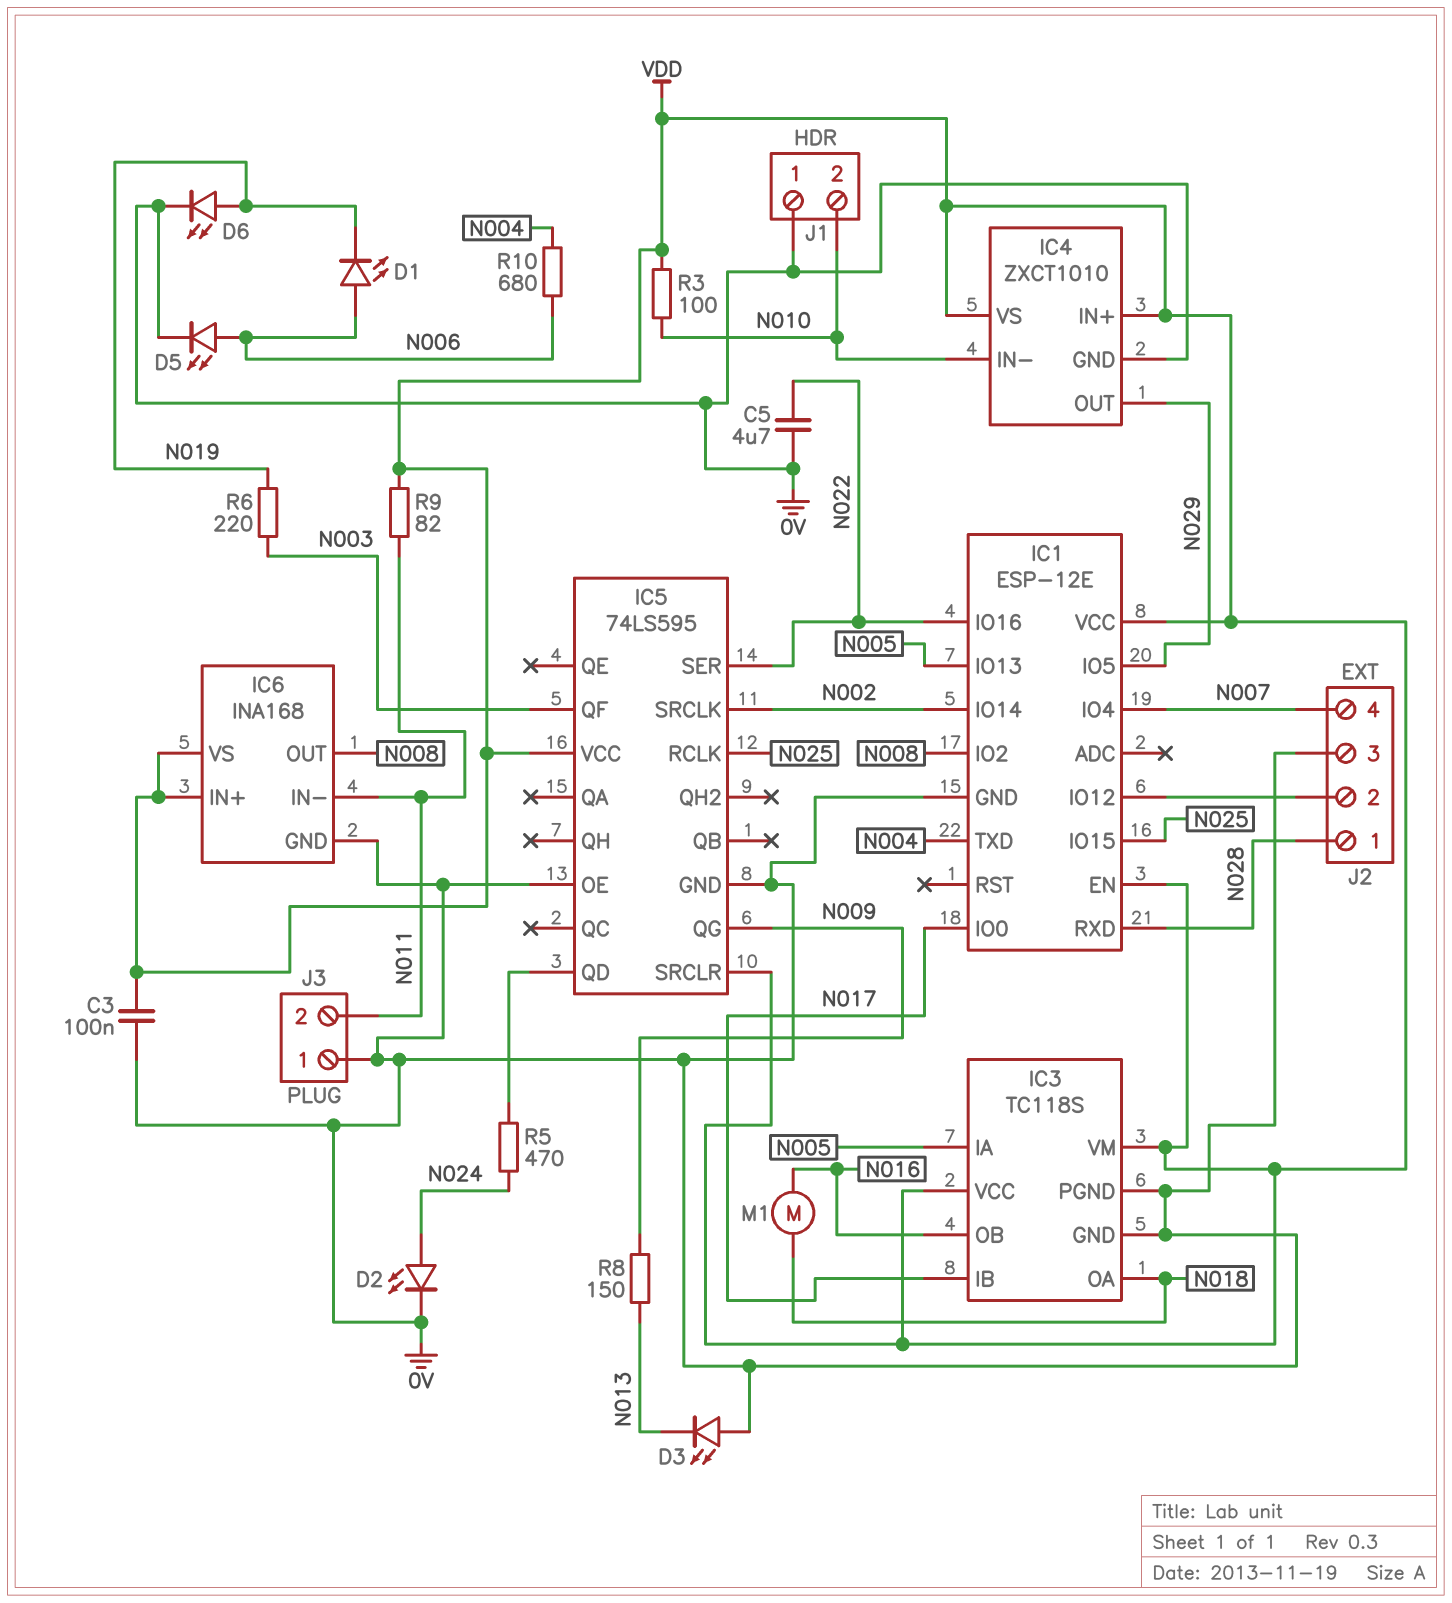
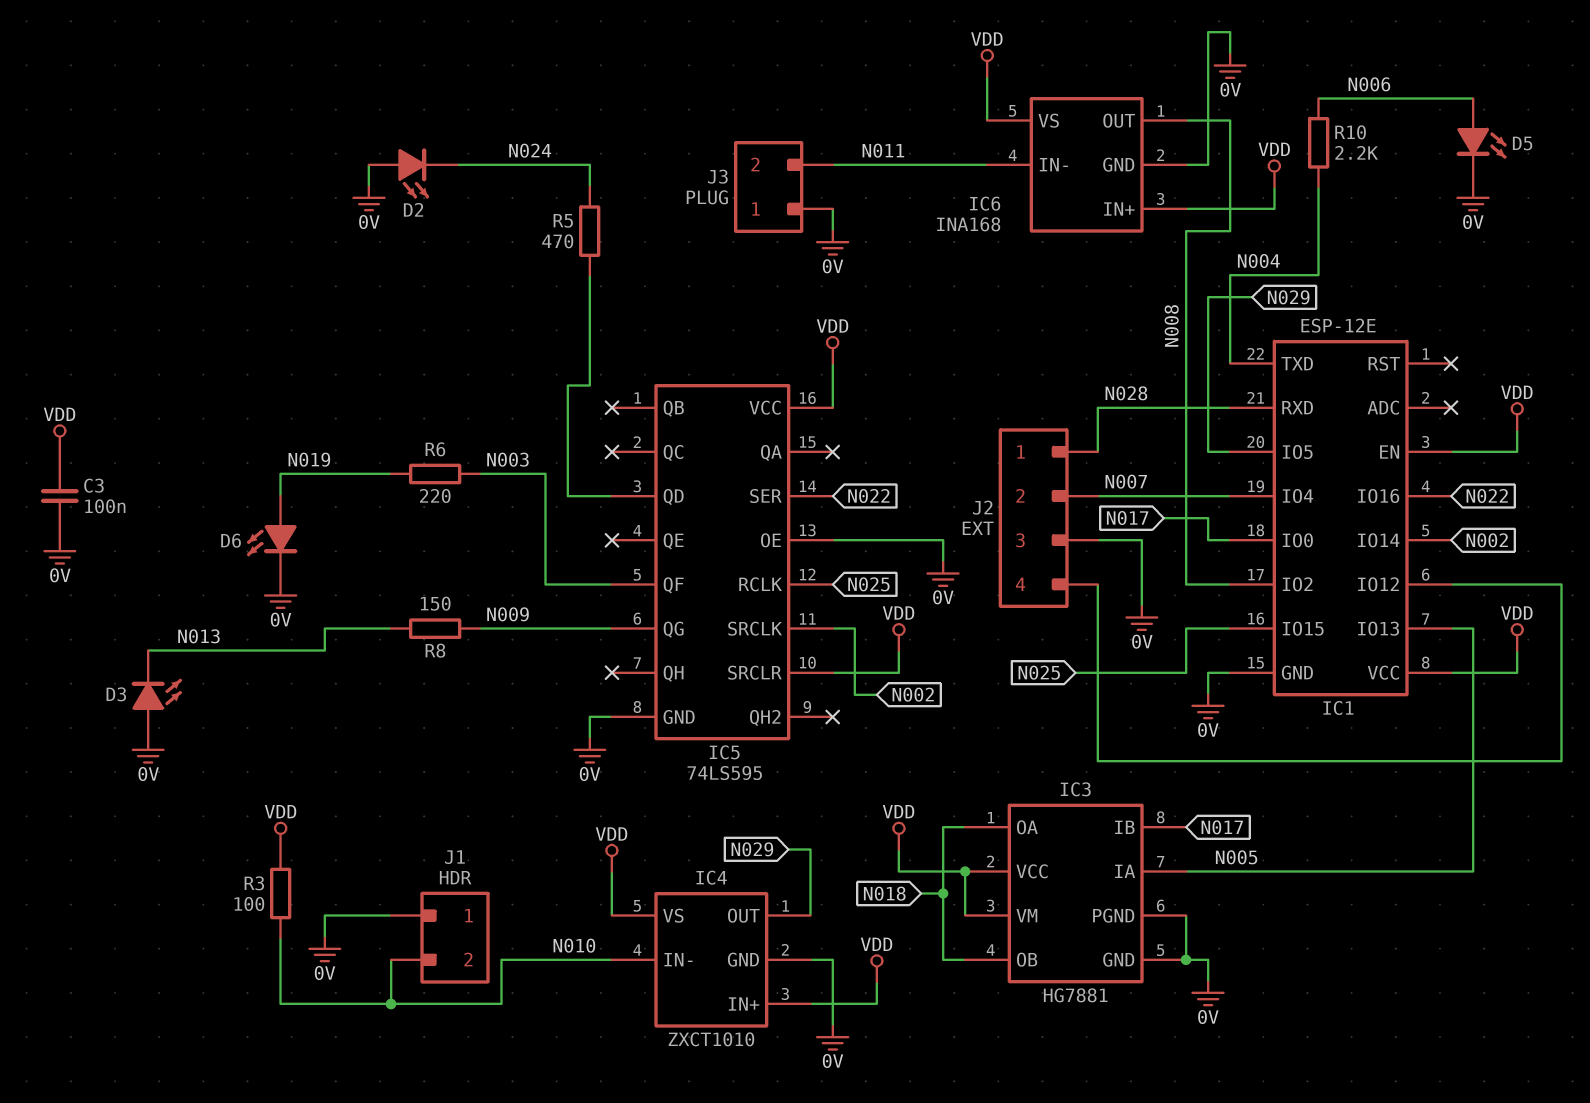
C5: 4.7uF (0V, N022) -> none
D1: LED (A N006, K N019) -> none
D2: LED (A N024, K 0V) -> LED (A 0V, K N024)
IC3: TC118S -> HG7881
IC3 pin OB: N016 -> N018
J2 pin 2: IC1/IO12 -> N007
J2 pin 4: N007 -> IC1/IO12
M1: motor (N016, N018) -> none
R9: 82 (N011, VDD) -> none
R10: 680 (N004, N006) -> 2.2k (N004, N006)

